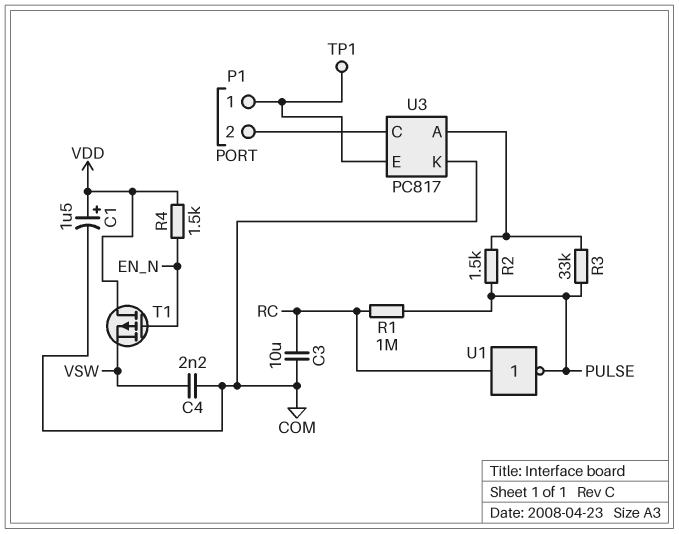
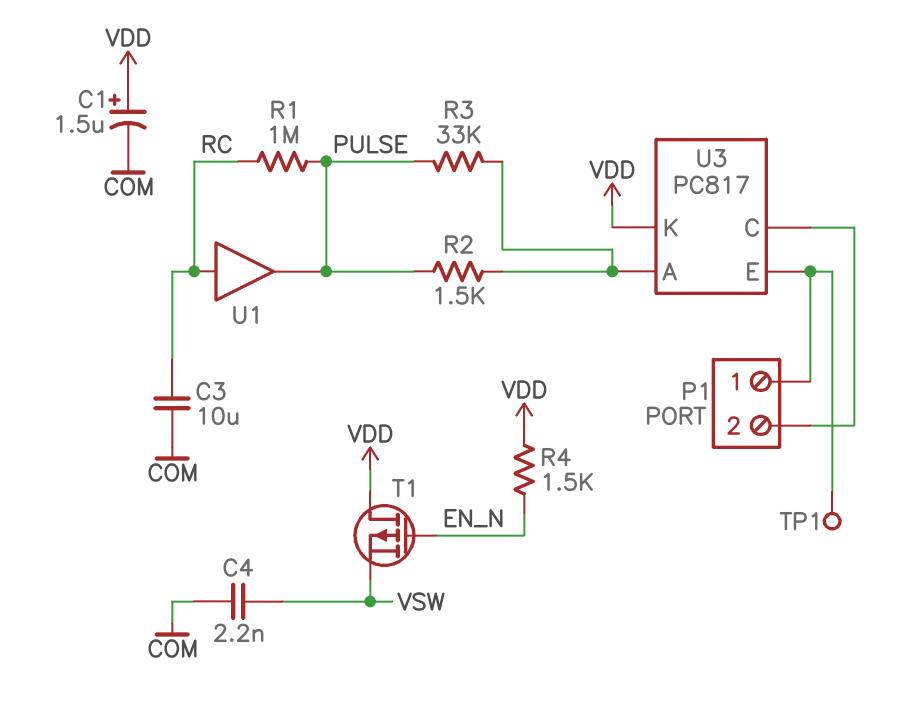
U1: NOT (in RC, out PULSE) -> buffer (in RC, out PULSE)
U3 pin K: COM -> VDD

